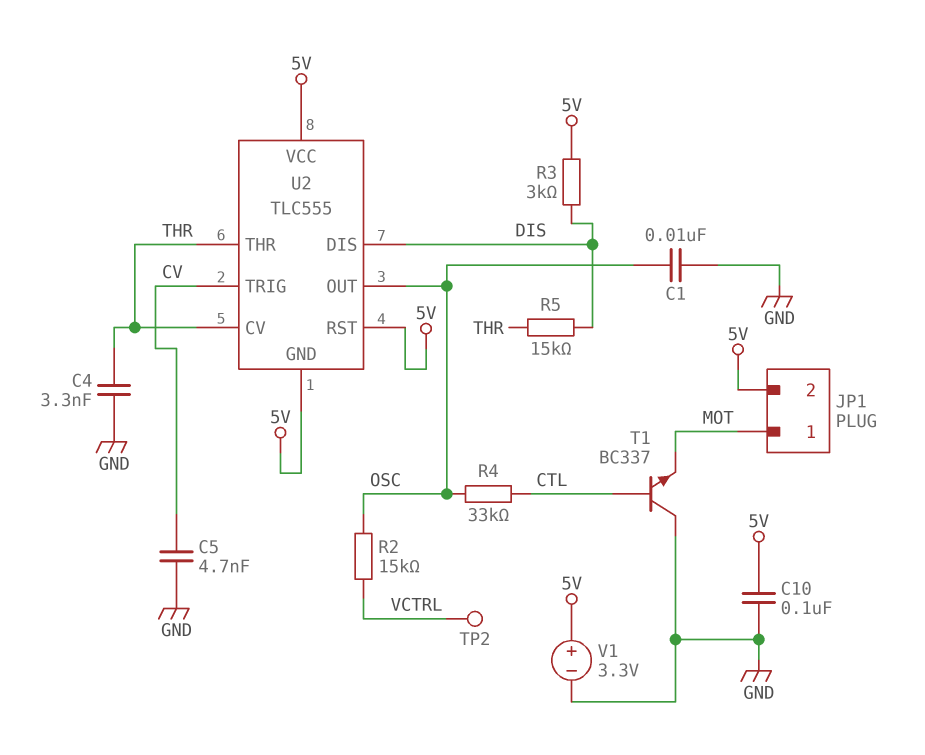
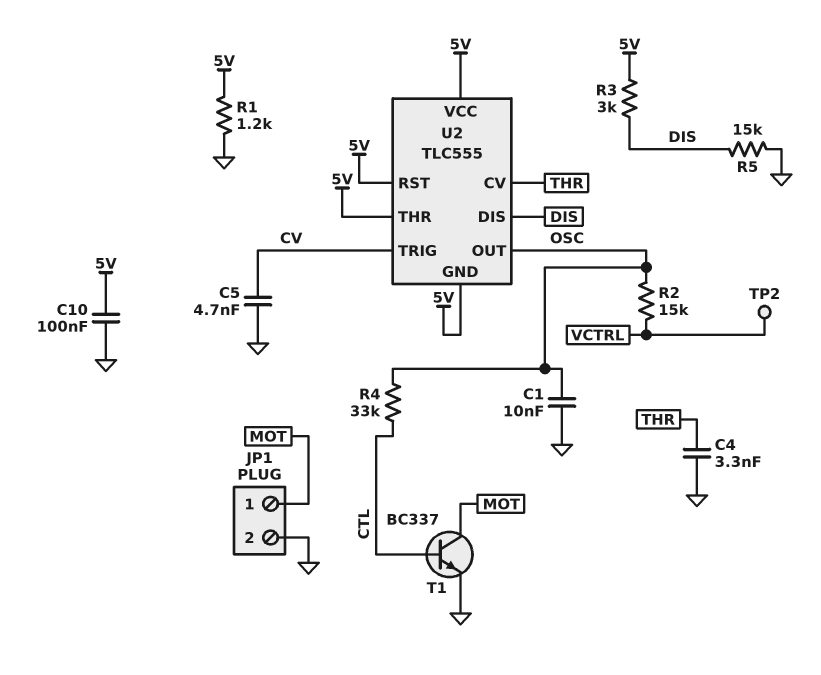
JP1 pin 2: 5V -> GND
R1: none -> 1.2k (5V, GND)
R5: 15k (DIS, THR) -> 15k (DIS, GND)
T1: NPN BC337 (B CTL, C GND, E MOT) -> NPN BC337 (B CTL, C MOT, E GND)
U2 pin THR: THR -> 5V
V1: 3.3V (plus 5V, minus GND) -> none

